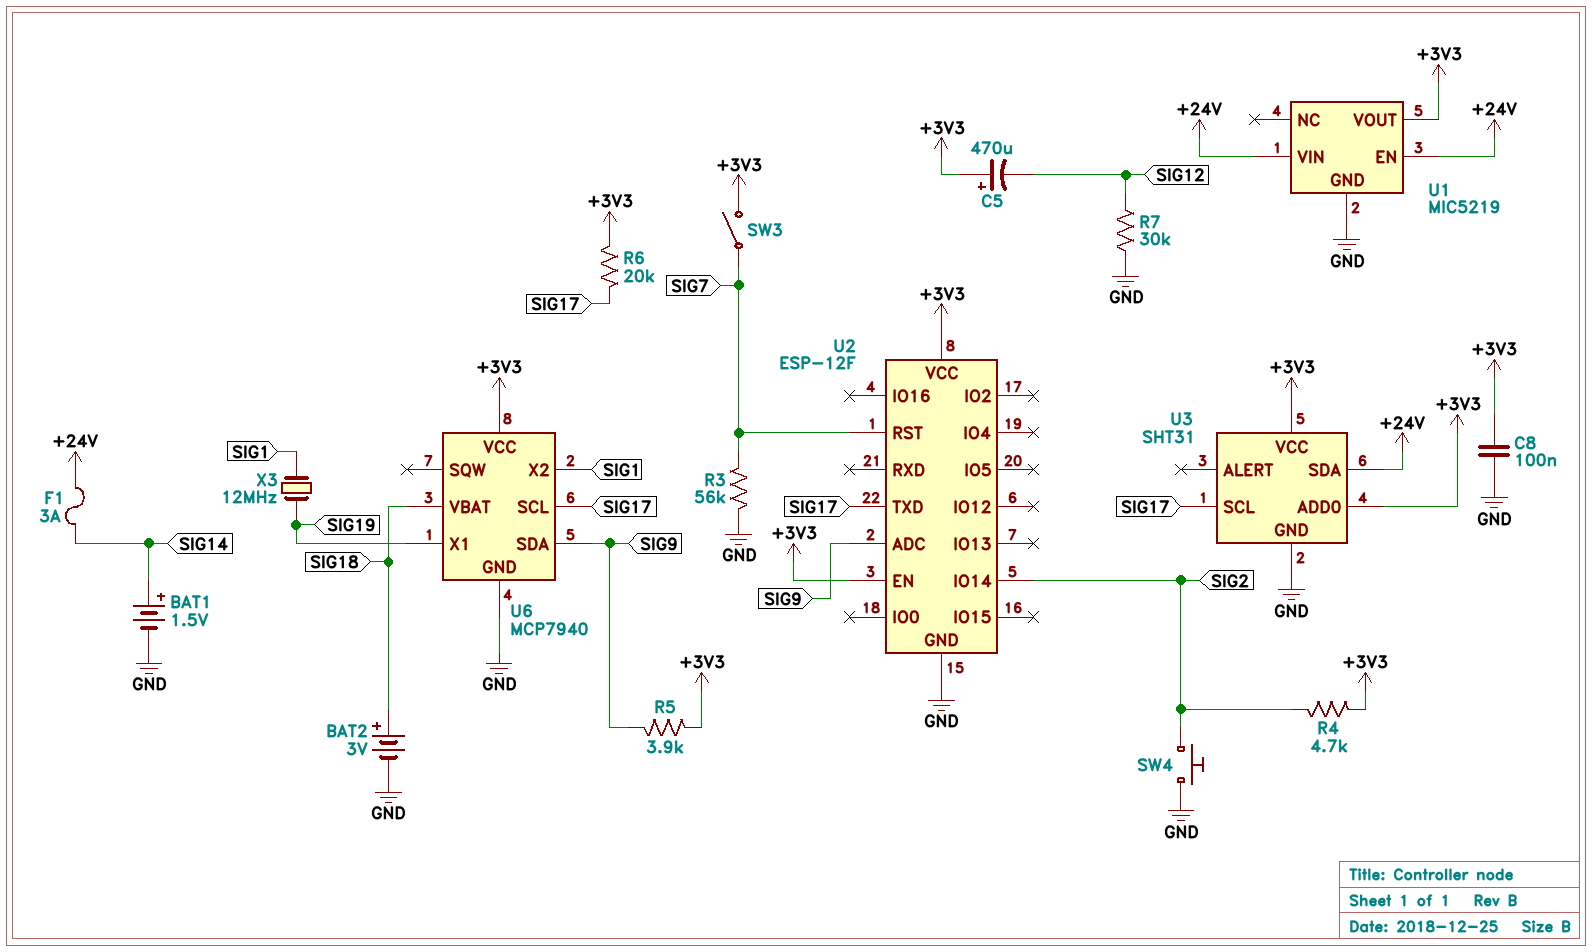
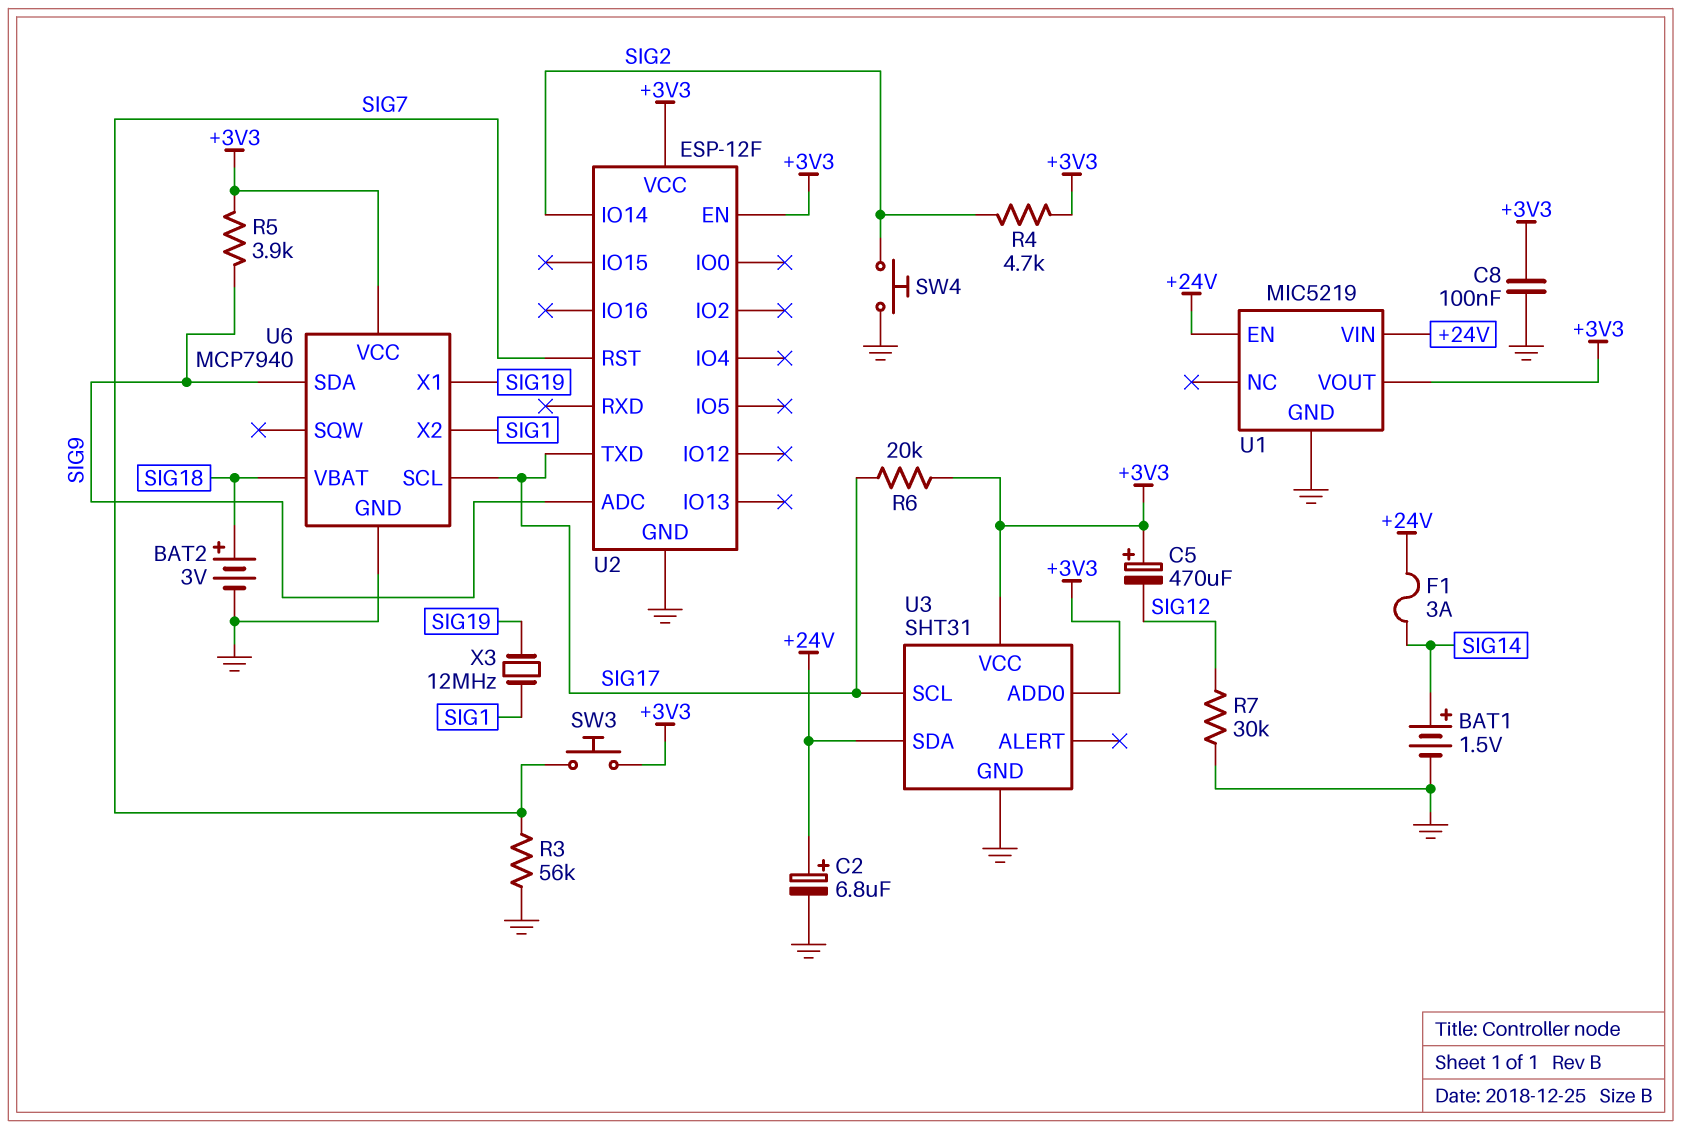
C2: none -> 6.8uF (plus +24V, minus GND)
SW3: switch (+3V3, SIG7) -> button (+3V3, SIG7)

